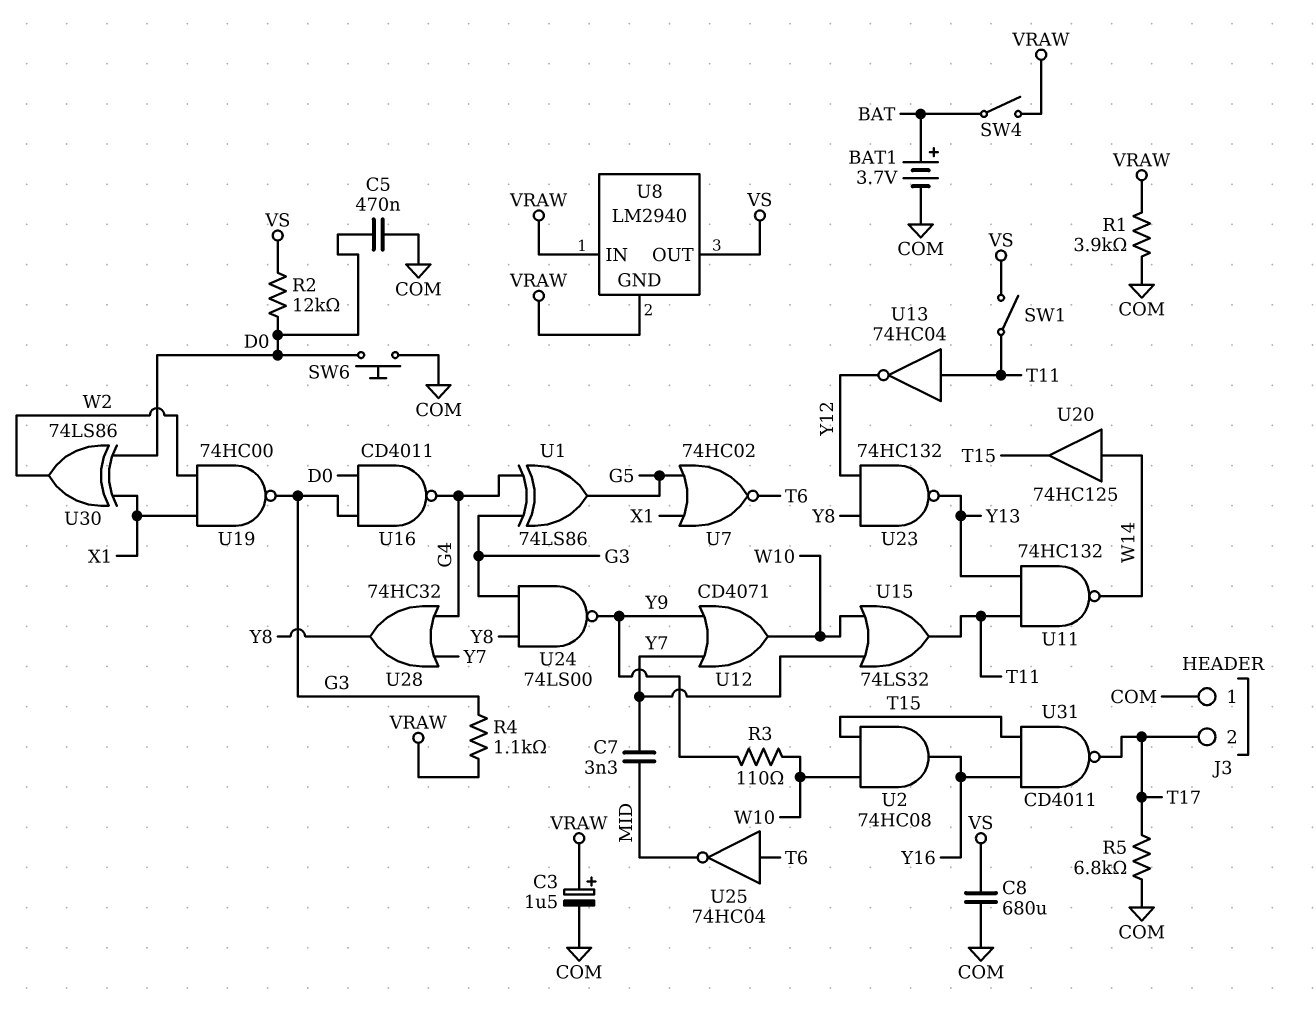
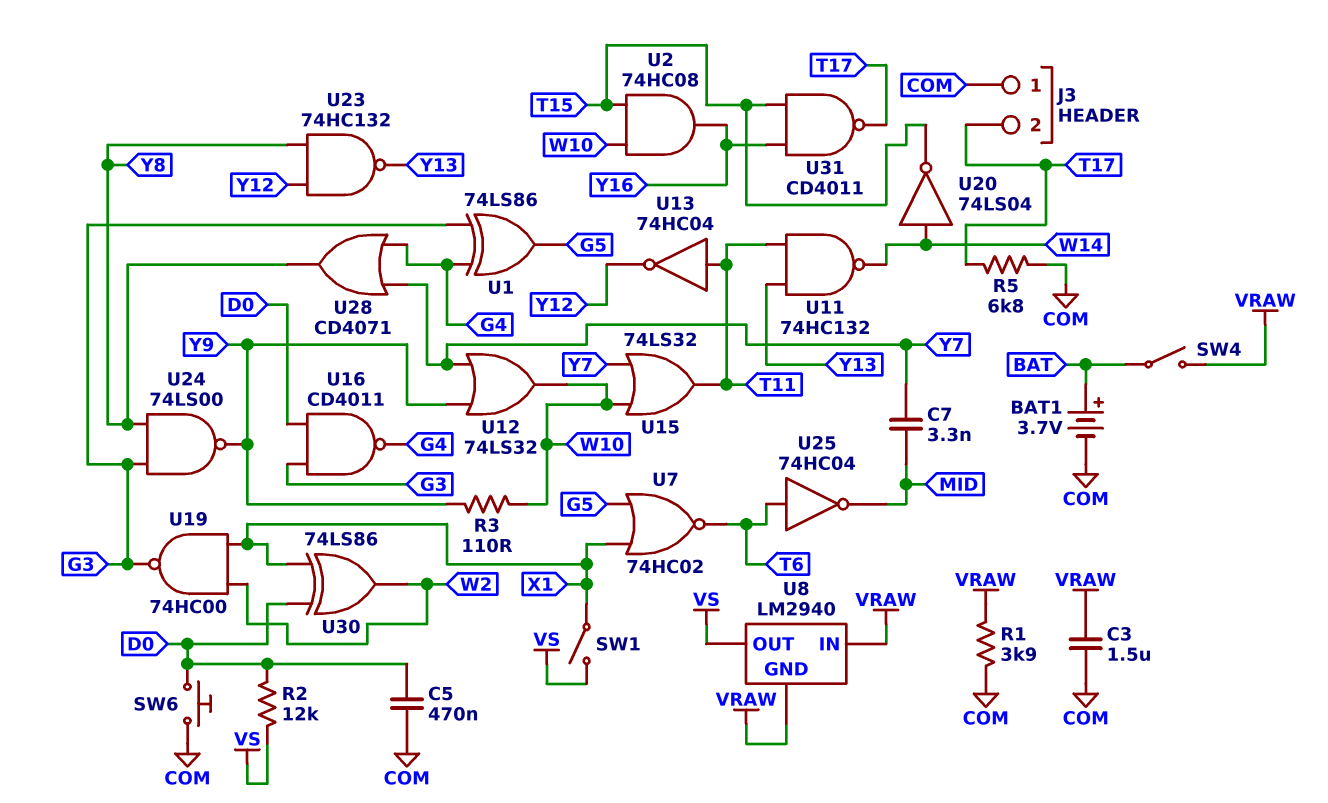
C3: 1.5uF (plus VRAW, minus COM) -> 1.5uF (COM, VRAW)
C8: 680uF (COM, VS) -> none
R4: 1.1k (G3, VRAW) -> none
SW1: switch (T11, VS) -> switch (VS, X1)
U12: OR CD4071 (in Y7, in Y9, out W10) -> OR 74LS32 (in Y7, in Y9, out W10)
U20: buffer 74HC125 (in W14, out T15) -> NOT 74LS04 (in W14, out T15)
U28: OR 74HC32 (in G4, in Y7, out Y8) -> OR CD4071 (in G4, in Y7, out Y8)

